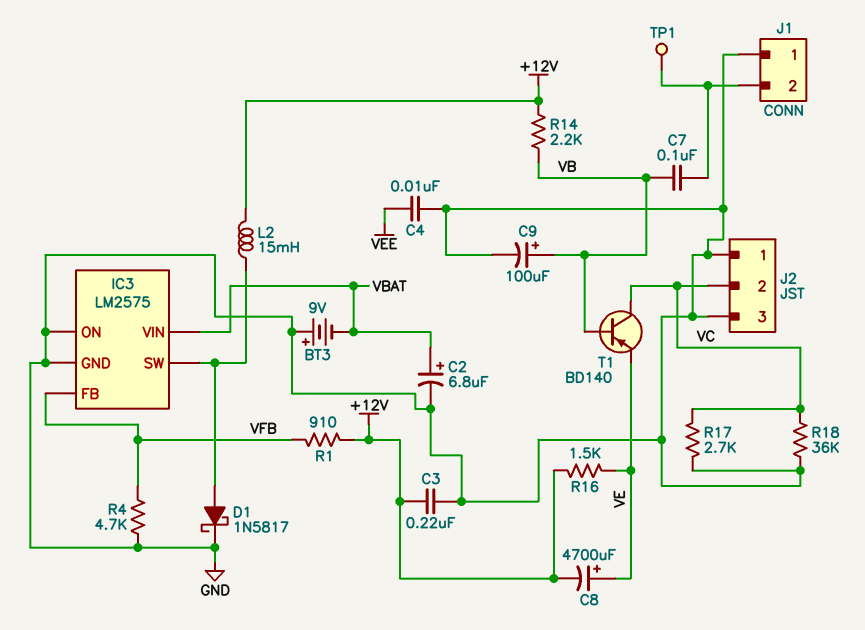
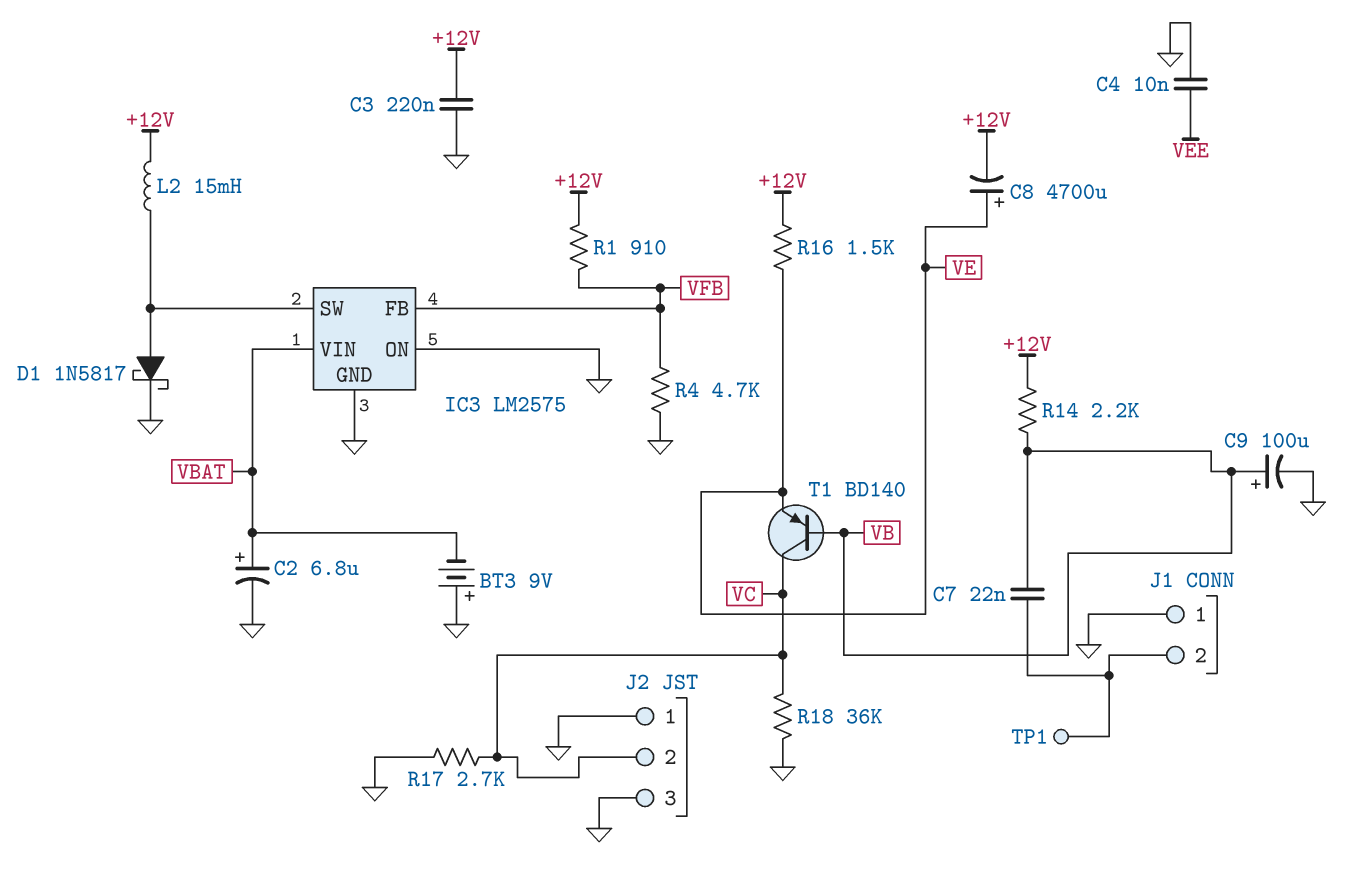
C7: 100nF (J1/2, VB) -> 22nF (J1/2, VB)

